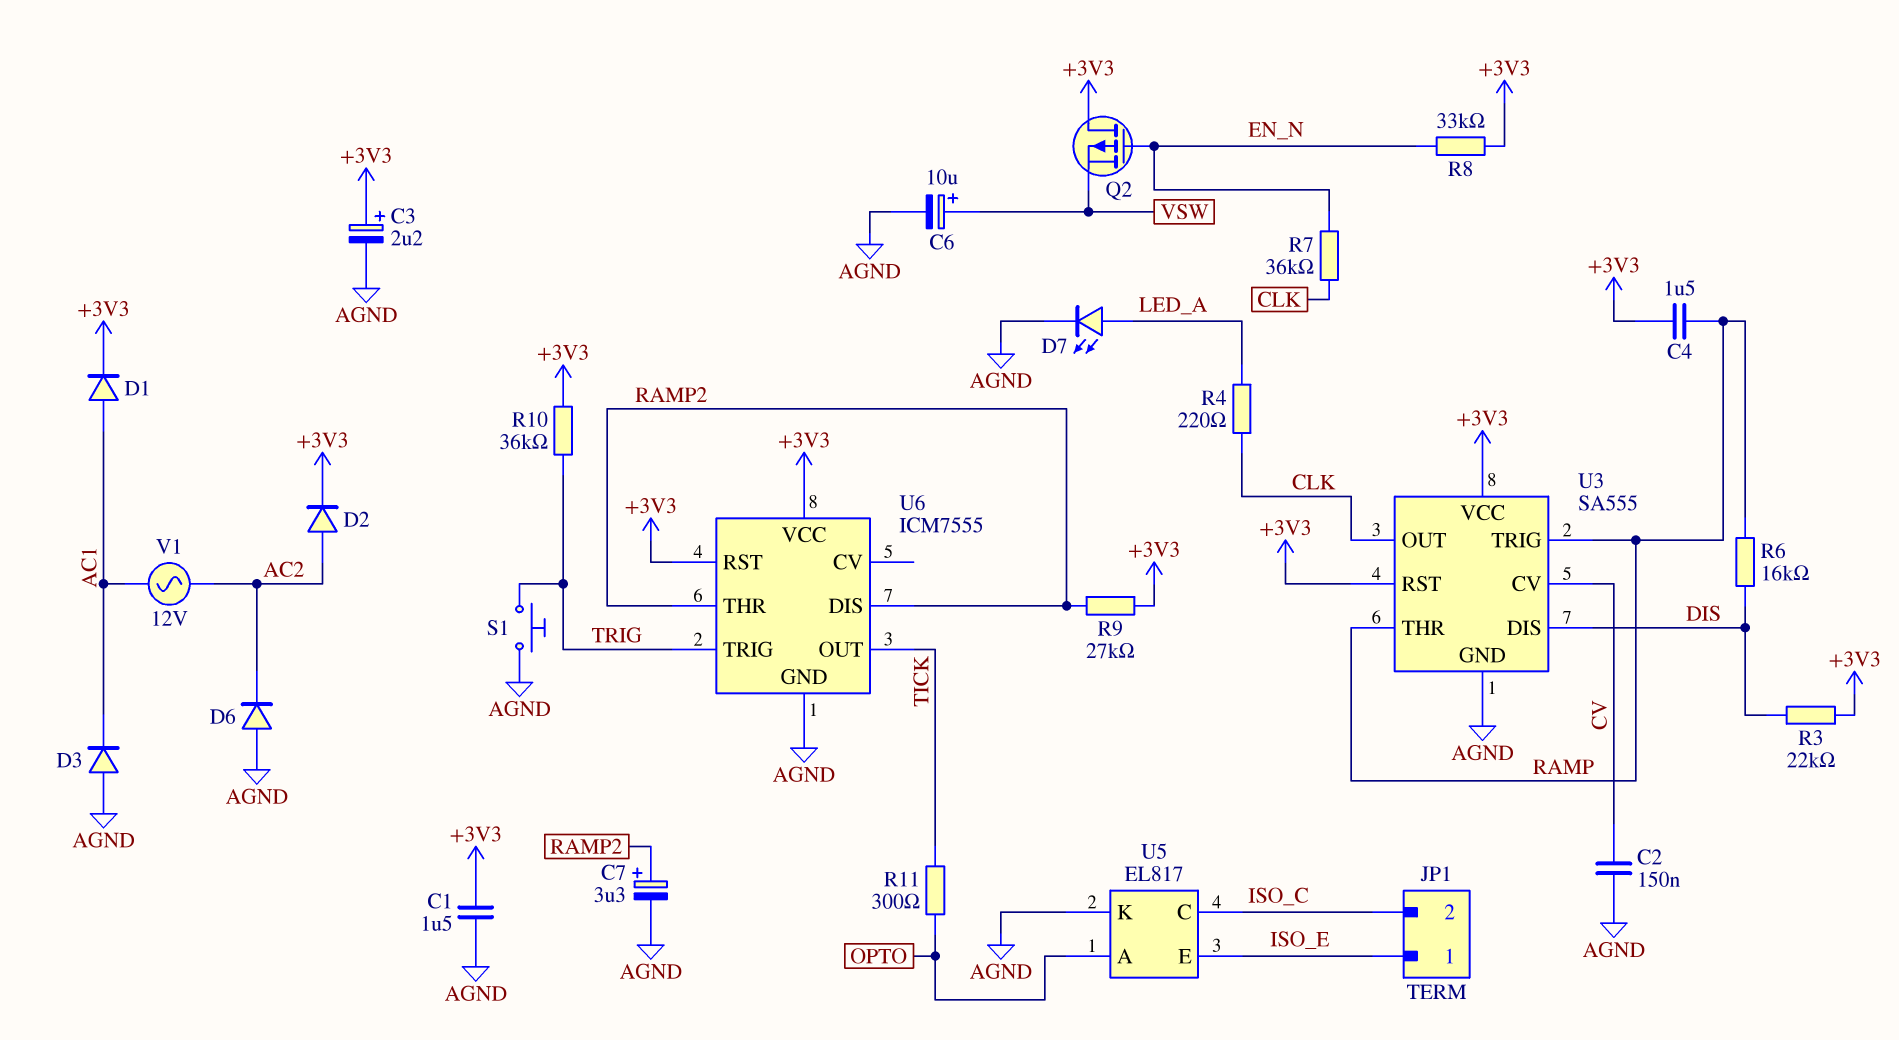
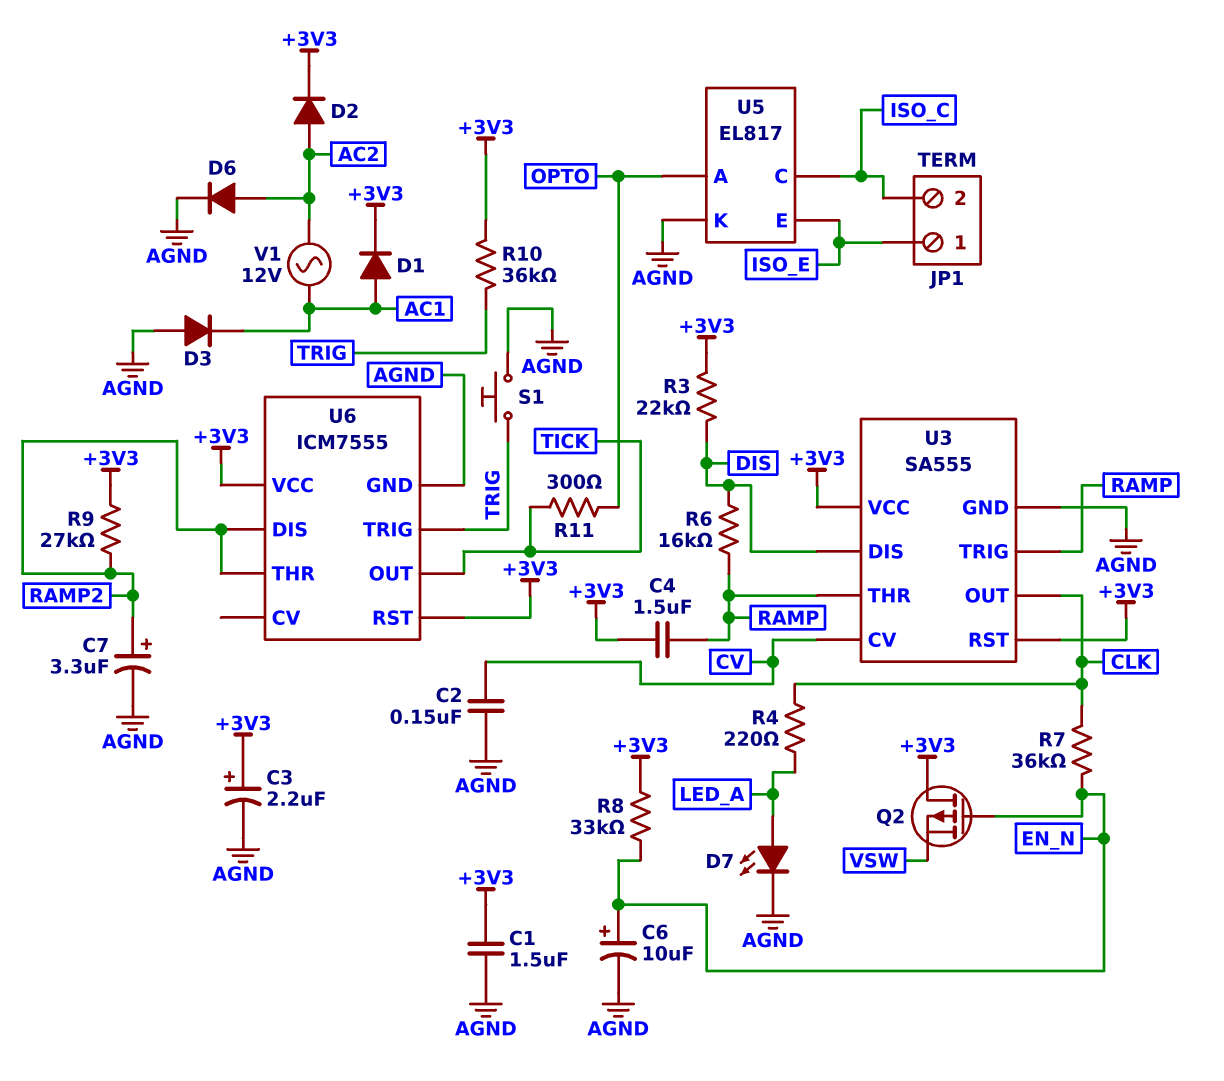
C6: 10uF (plus VSW, minus AGND) -> 10uF (plus EN_N, minus AGND)
D6: diode (A AGND, K AC2) -> diode (A AC2, K AGND)

